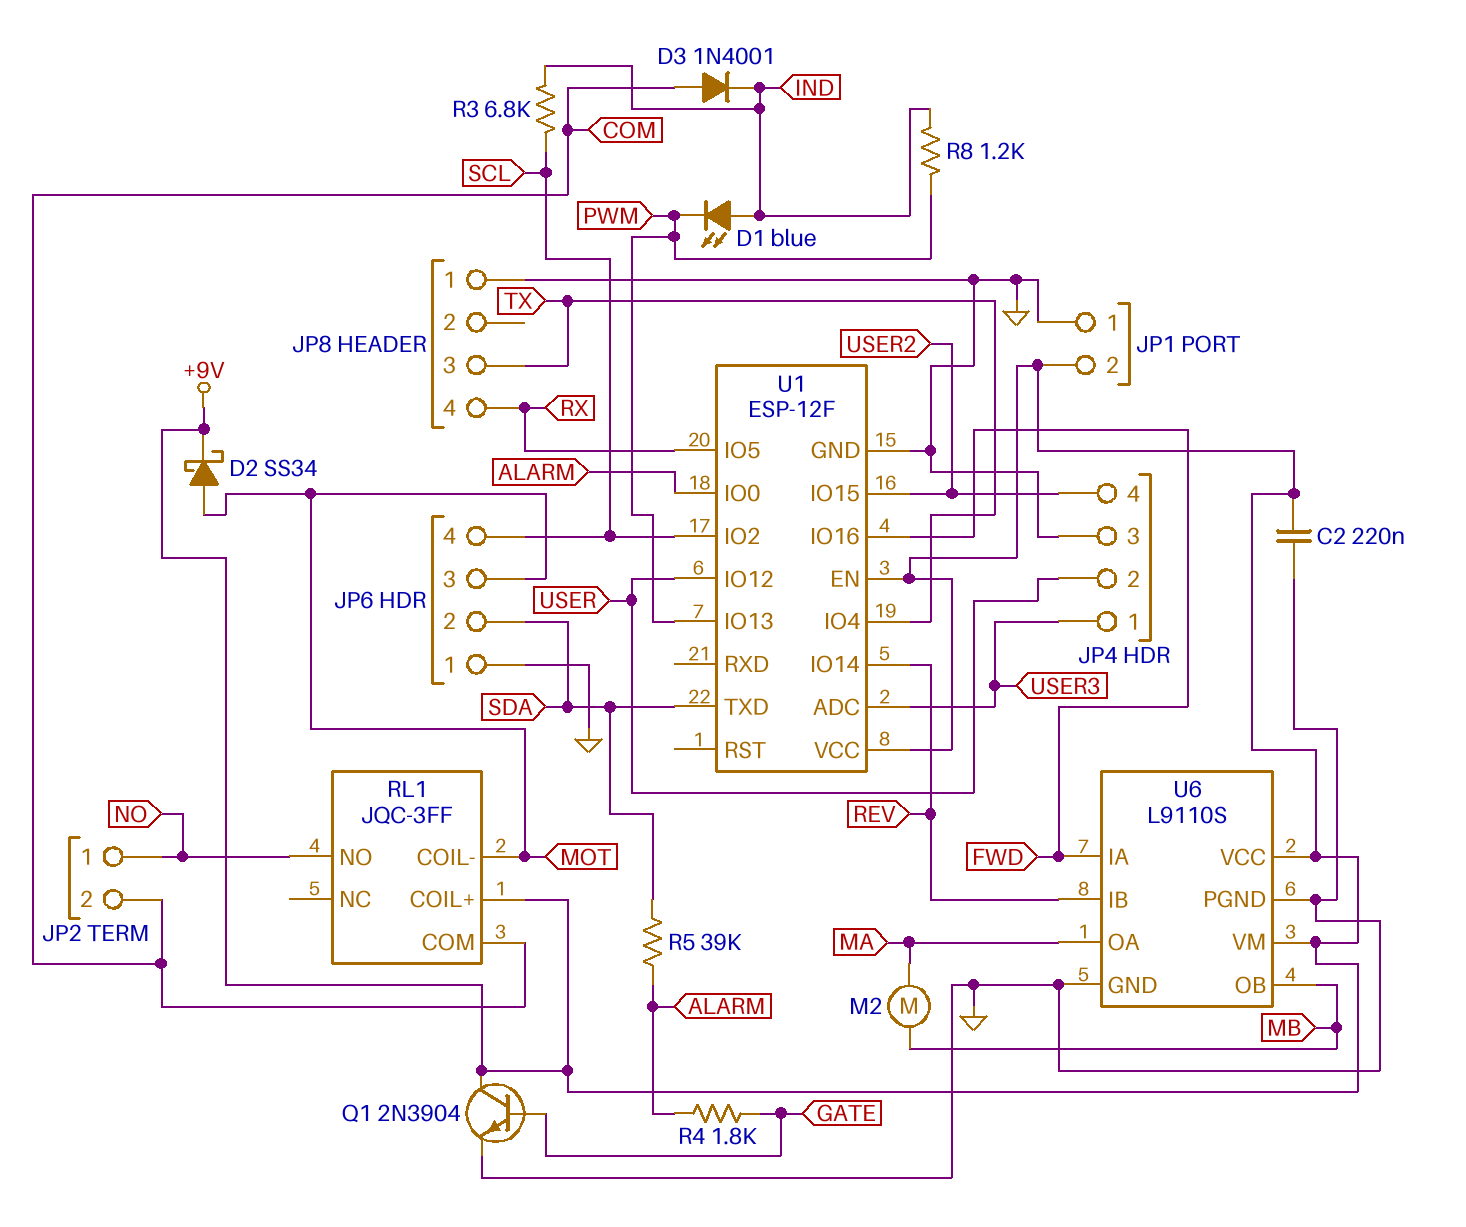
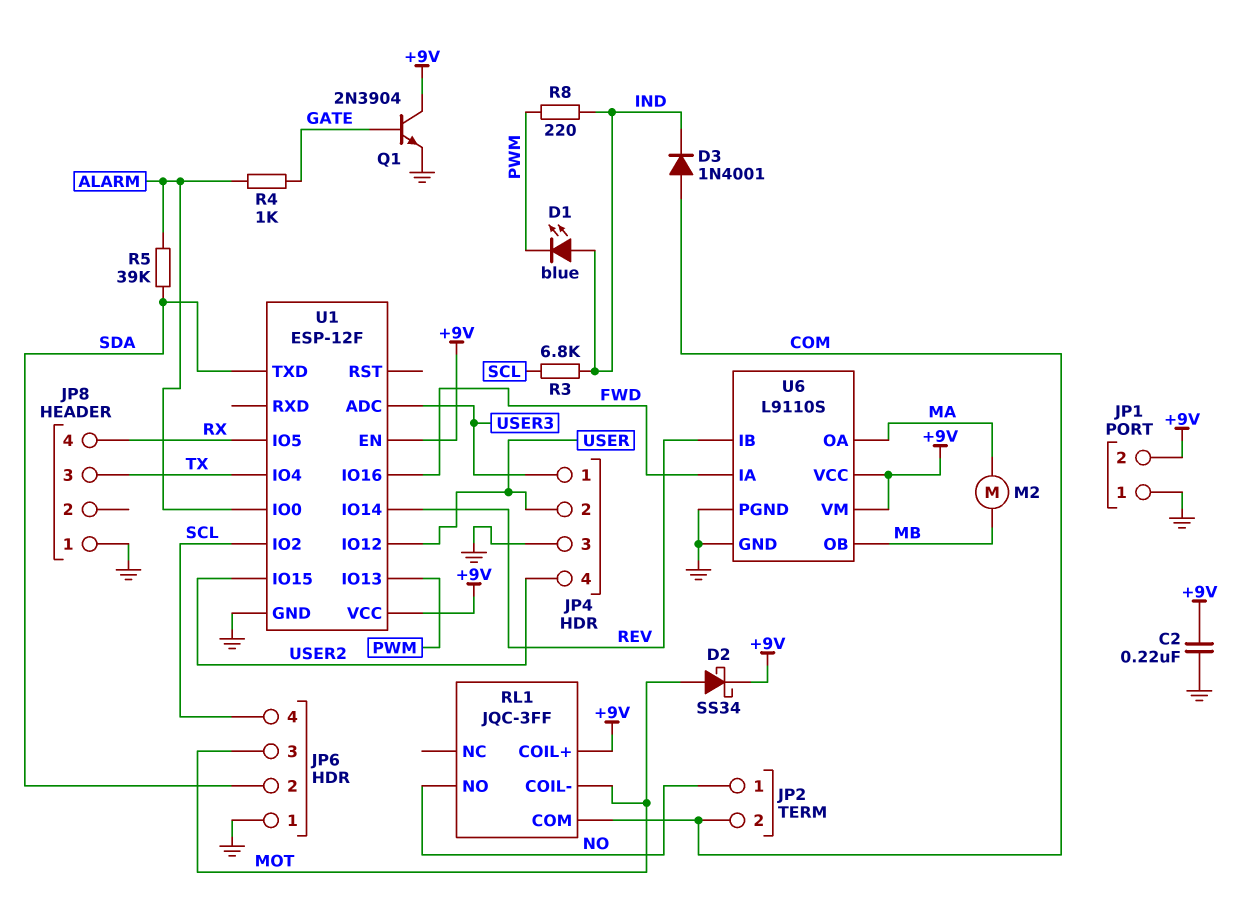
R4: 1.8k (ALARM, GATE) -> 1k (ALARM, GATE)
R8: 1.2k (IND, PWM) -> 220 (IND, PWM)

